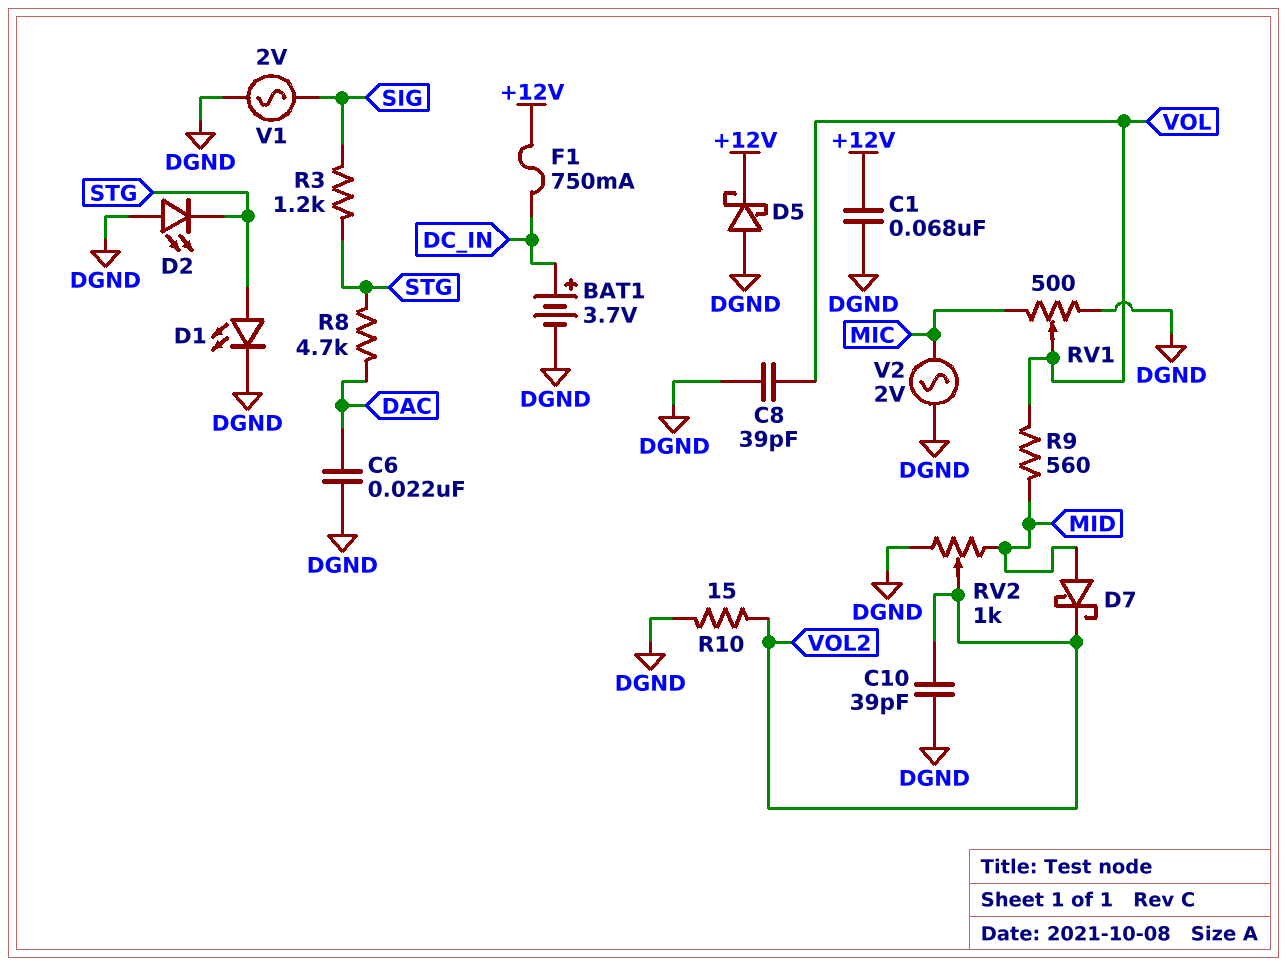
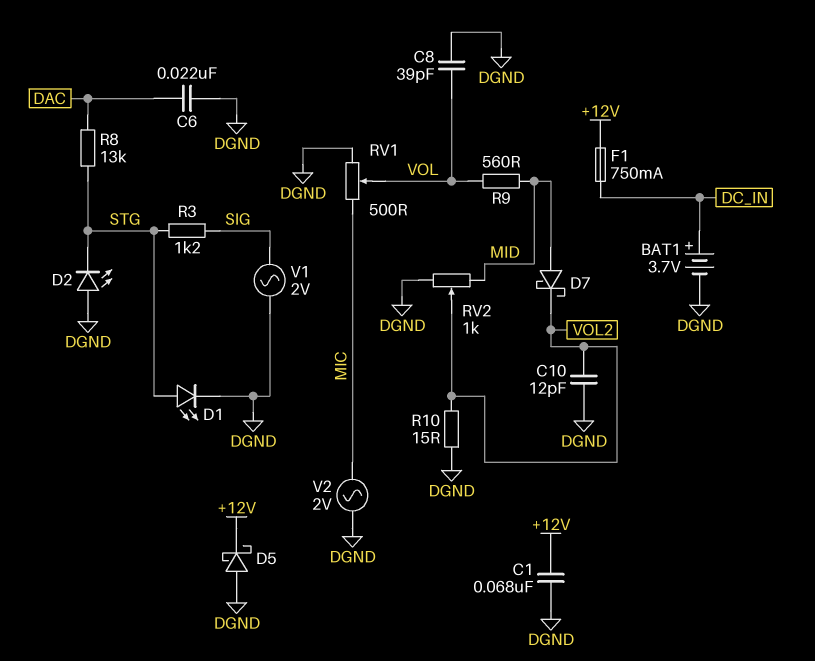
C10: 39pF (DGND, VOL2) -> 12pF (DGND, VOL2)
R8: 4.7k (DAC, STG) -> 13k (DAC, STG)

